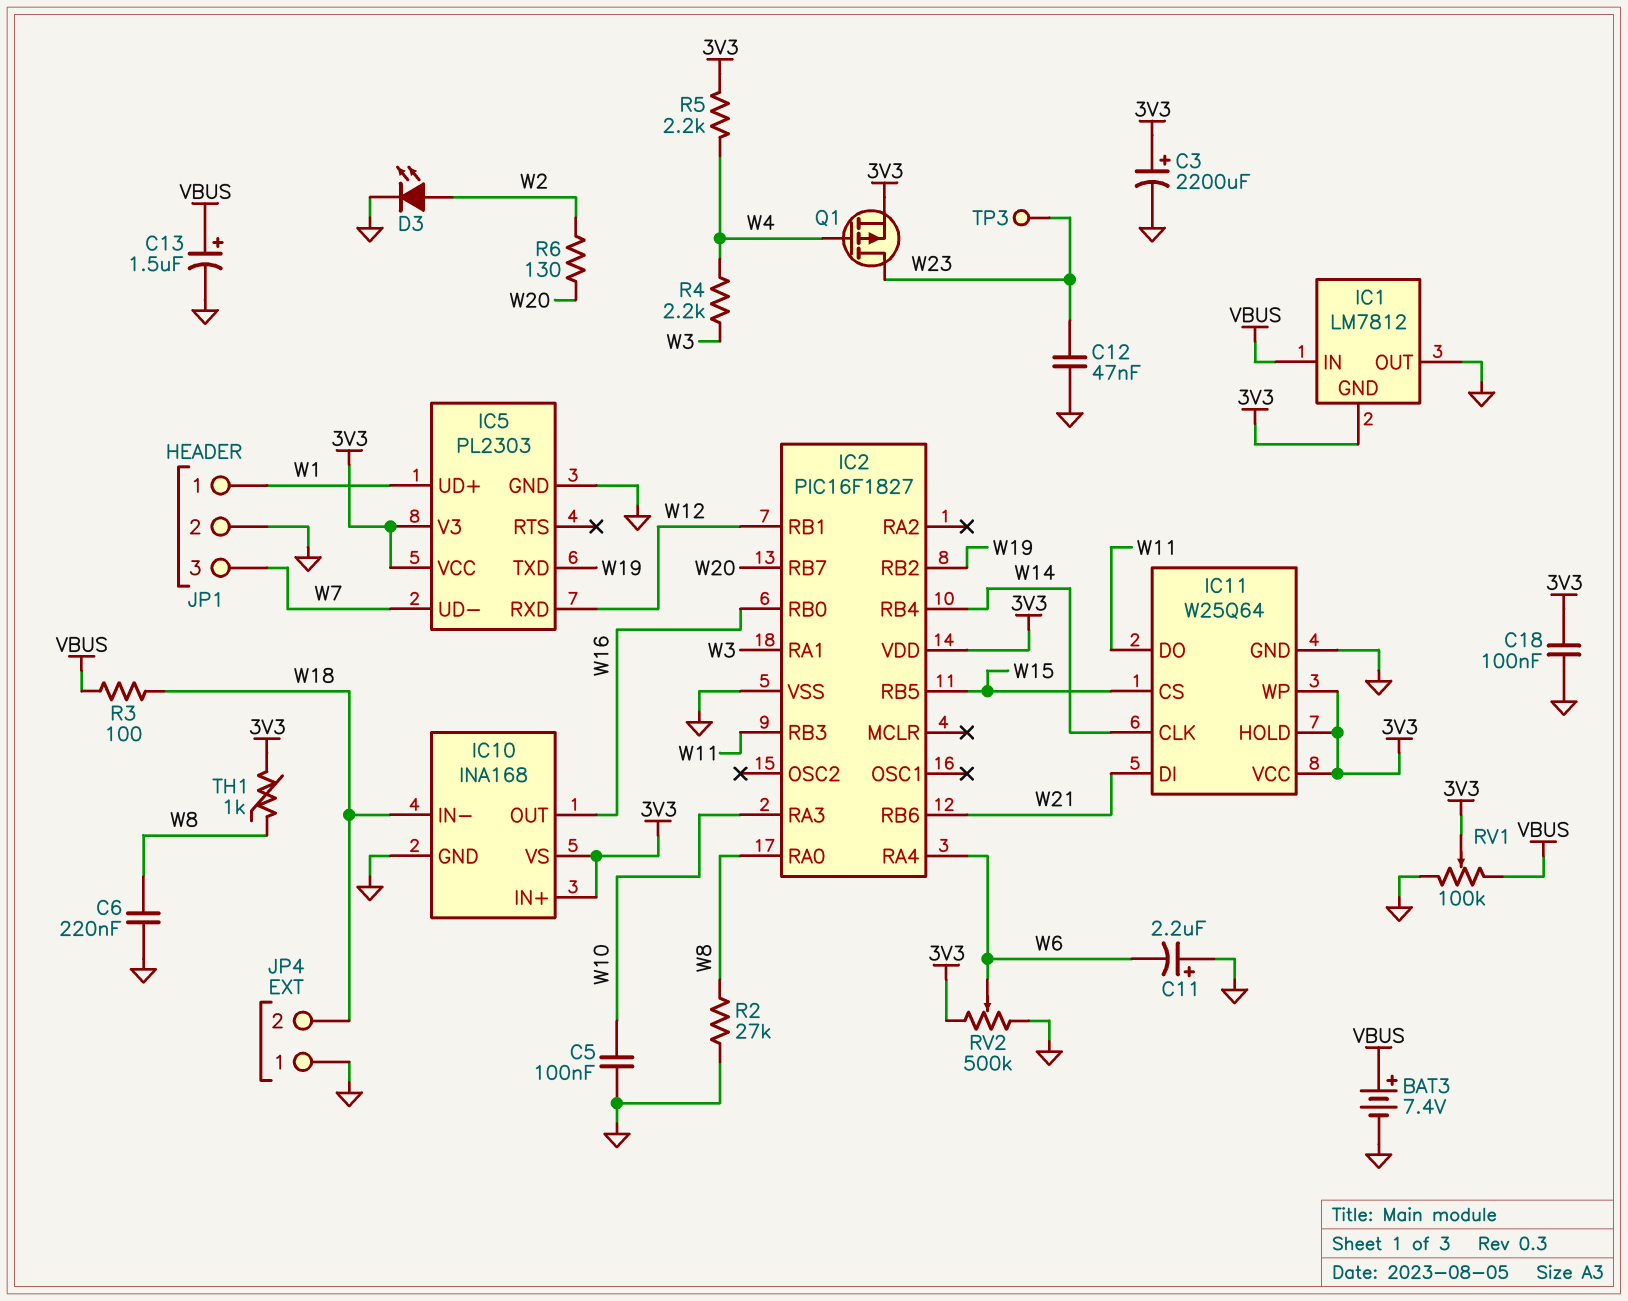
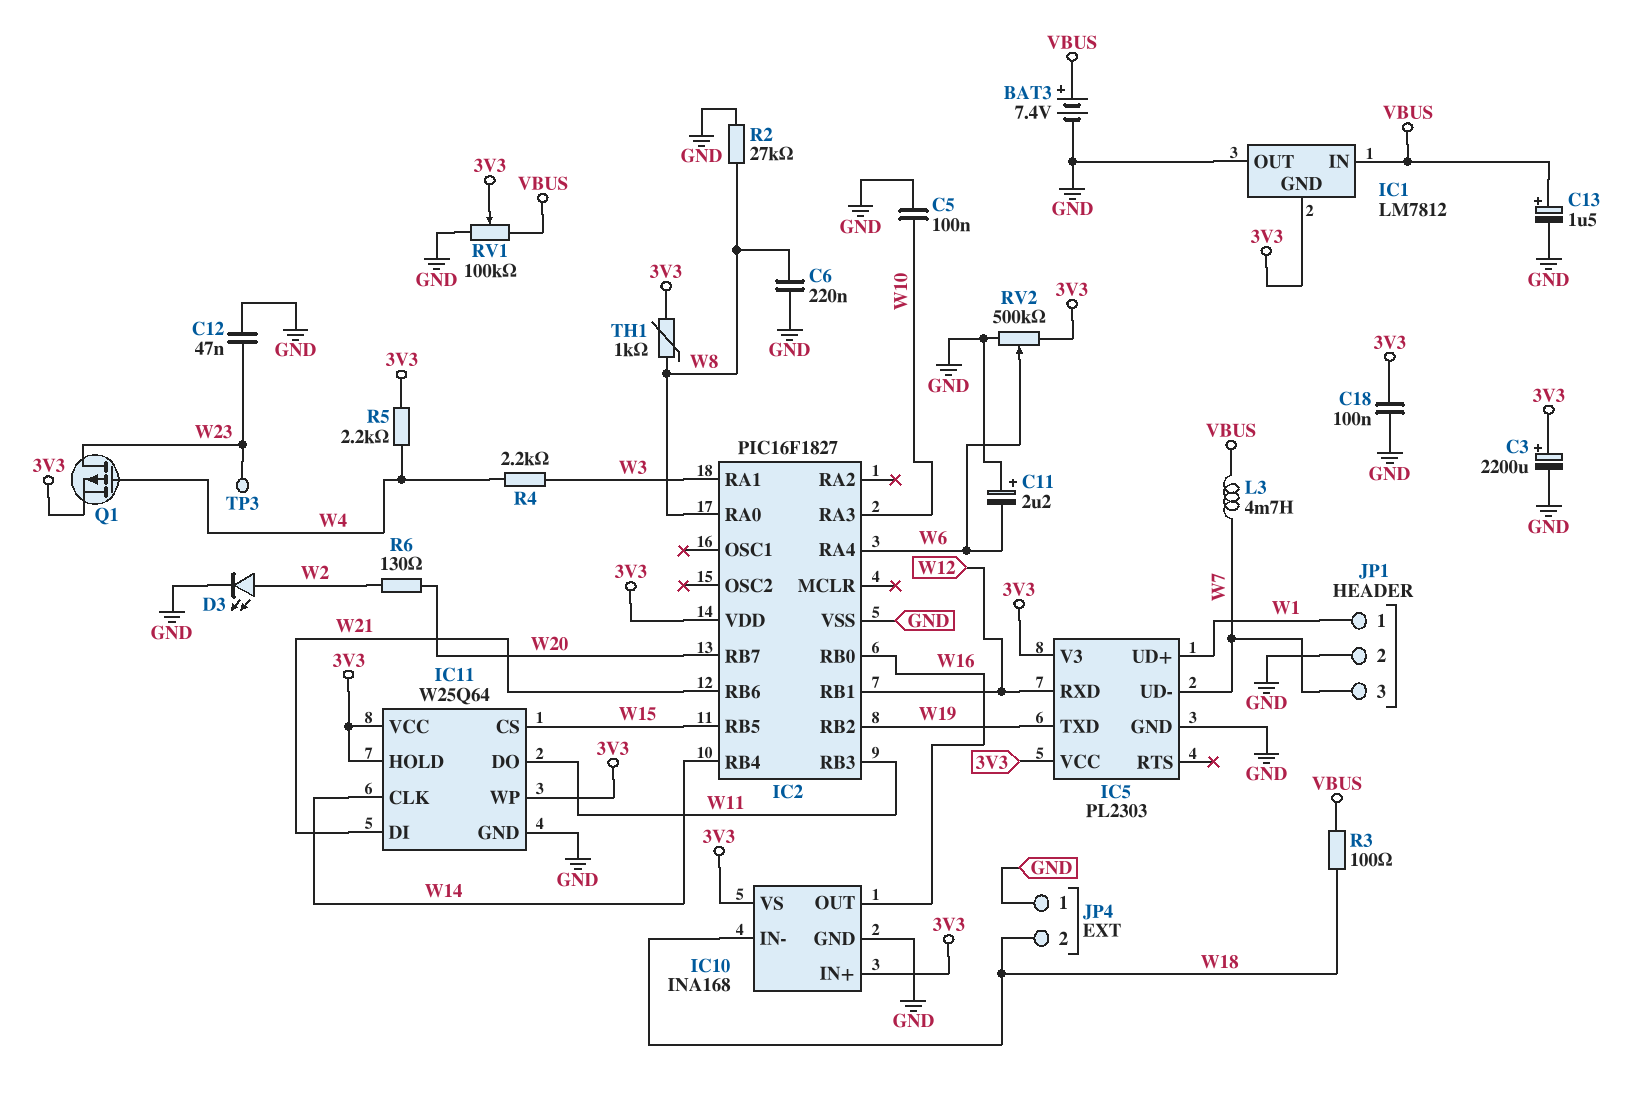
L3: none -> 4.7mH (VBUS, W7)

